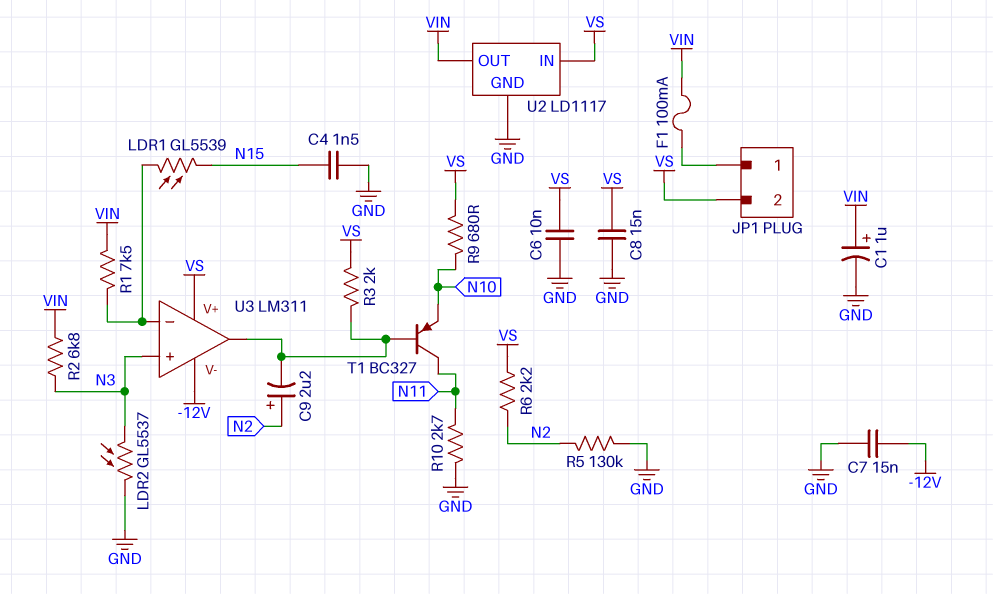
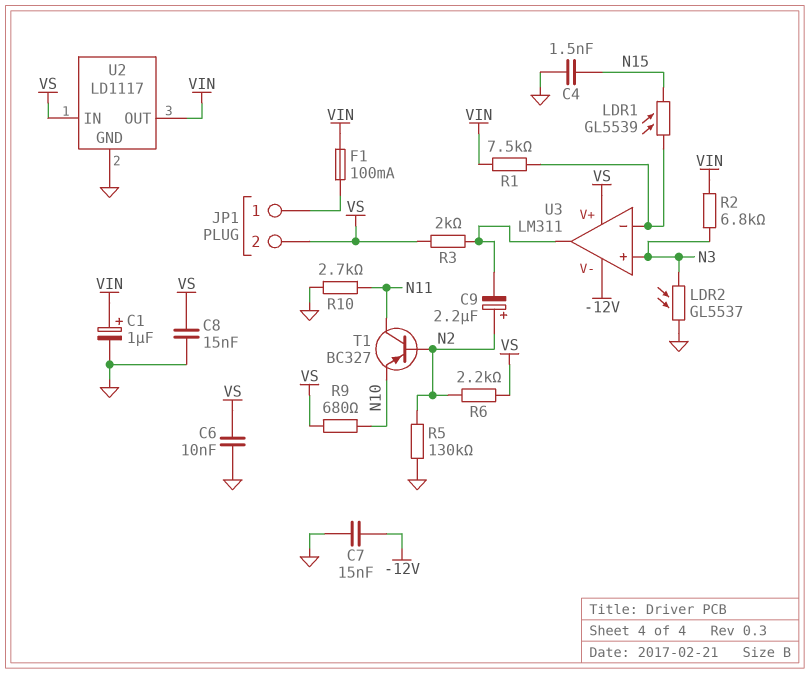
T1: PNP BC327 (B U3/out, C N11, E N10) -> PNP BC327 (B N2, C N11, E N10)

